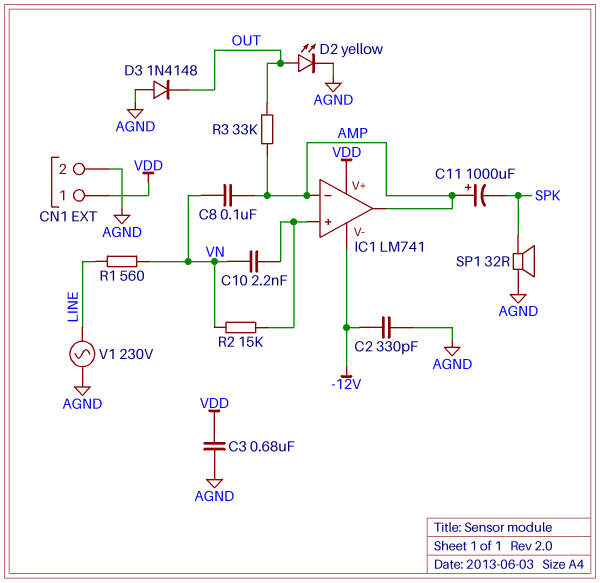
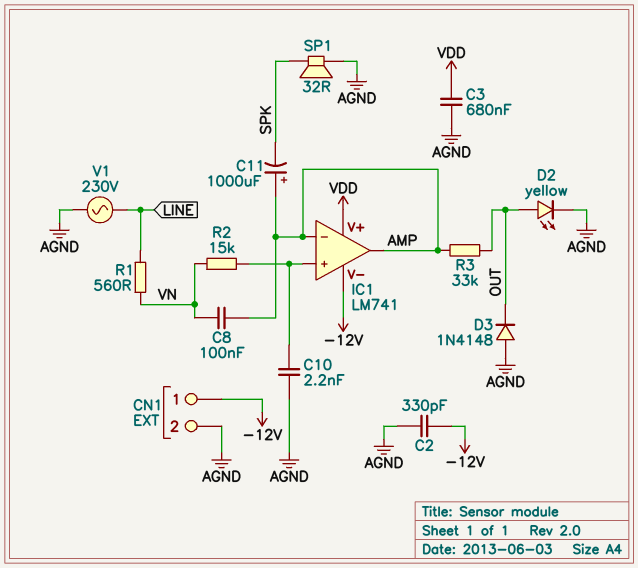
C10: 2.2nF (IC1/in+, VN) -> 2.2nF (AGND, IC1/in+)
CN1 pin 1: VDD -> -12V

